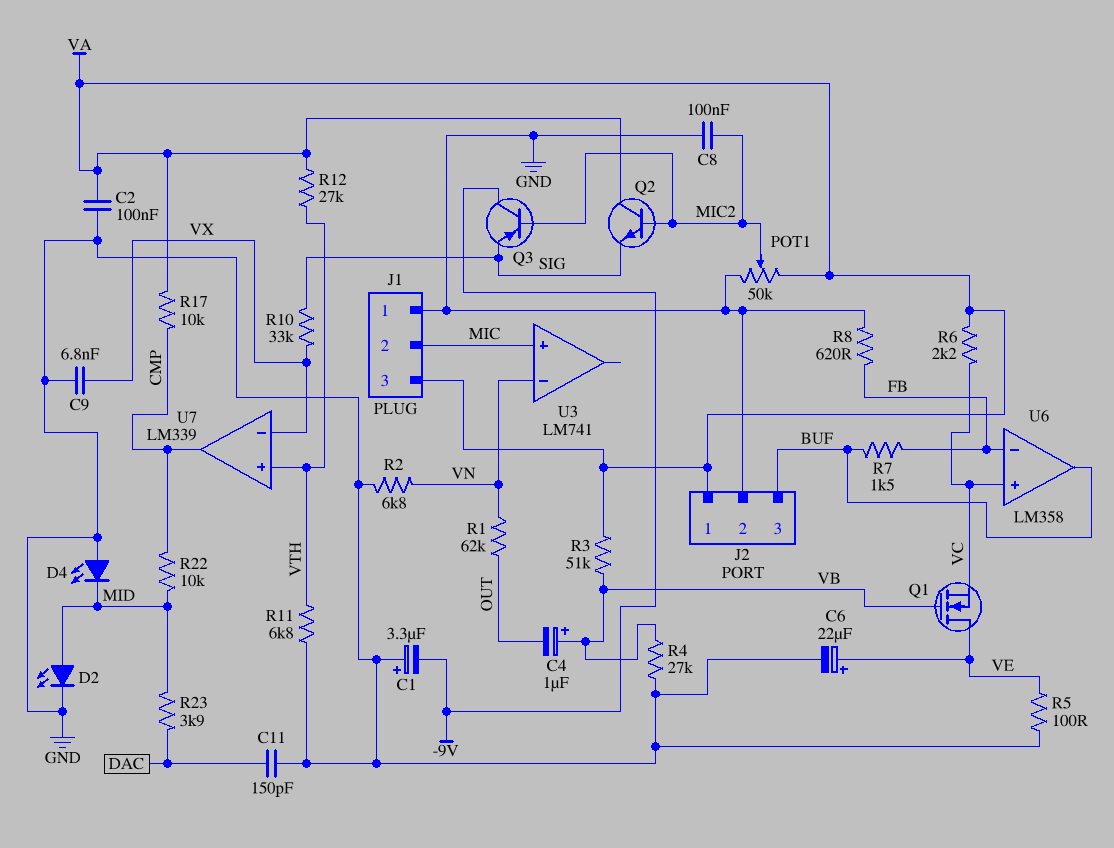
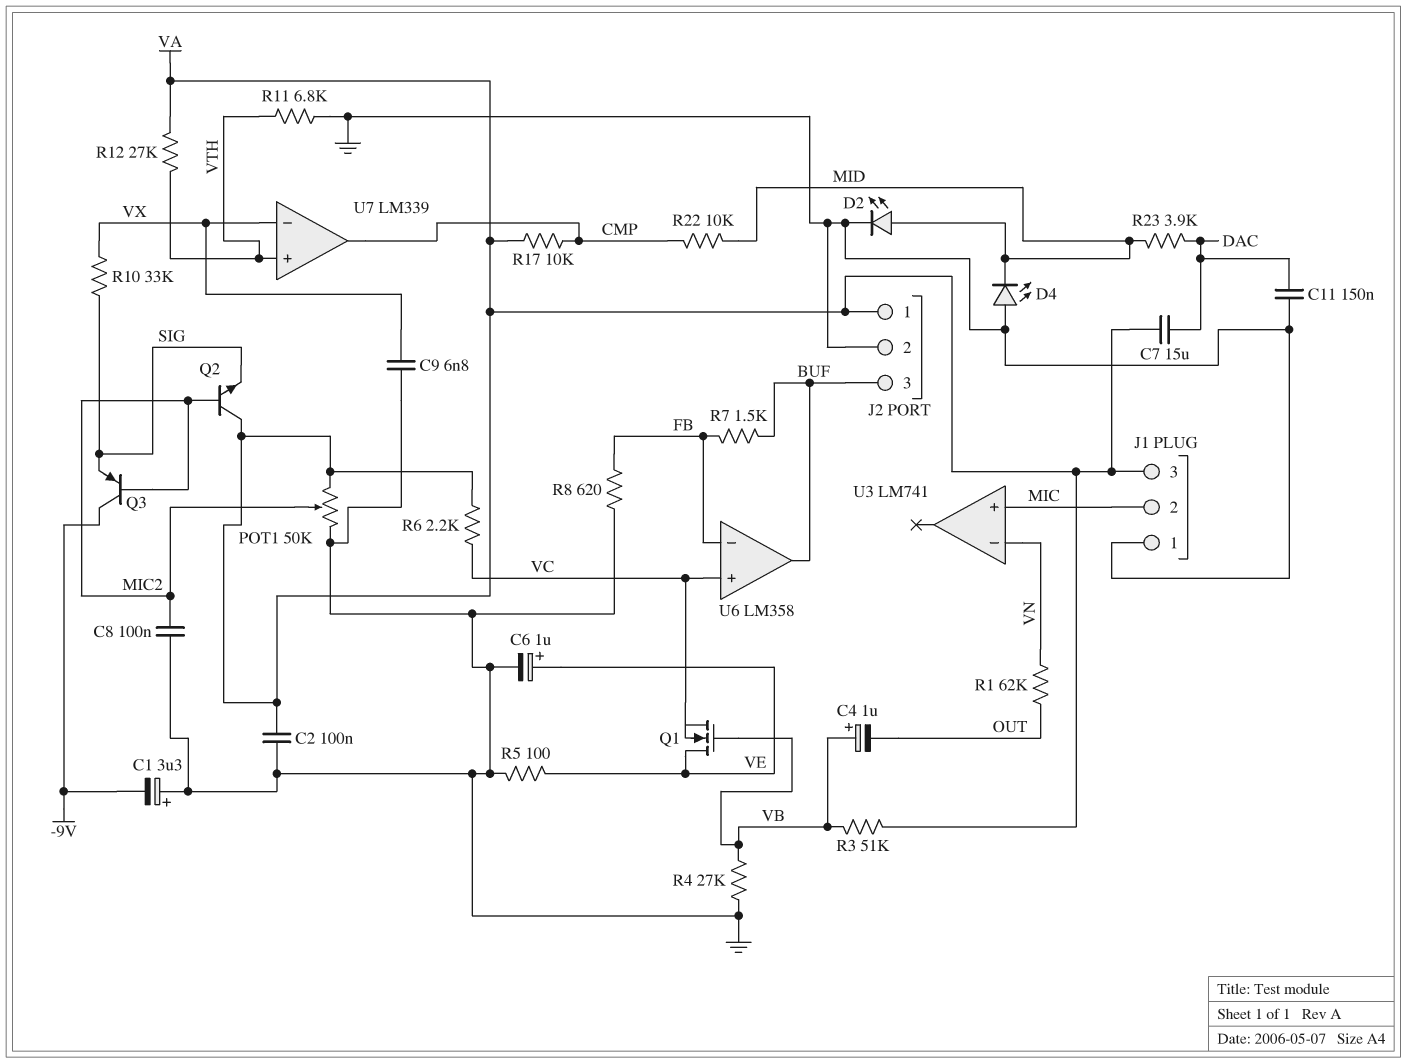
C6: 22uF (plus VE, minus GND) -> 1uF (plus VE, minus GND)
C7: none -> 15uF (DAC, VA)
C11: 150pF (DAC, GND) -> 150nF (DAC, GND)
R2: 6.8k (GND, VN) -> none

